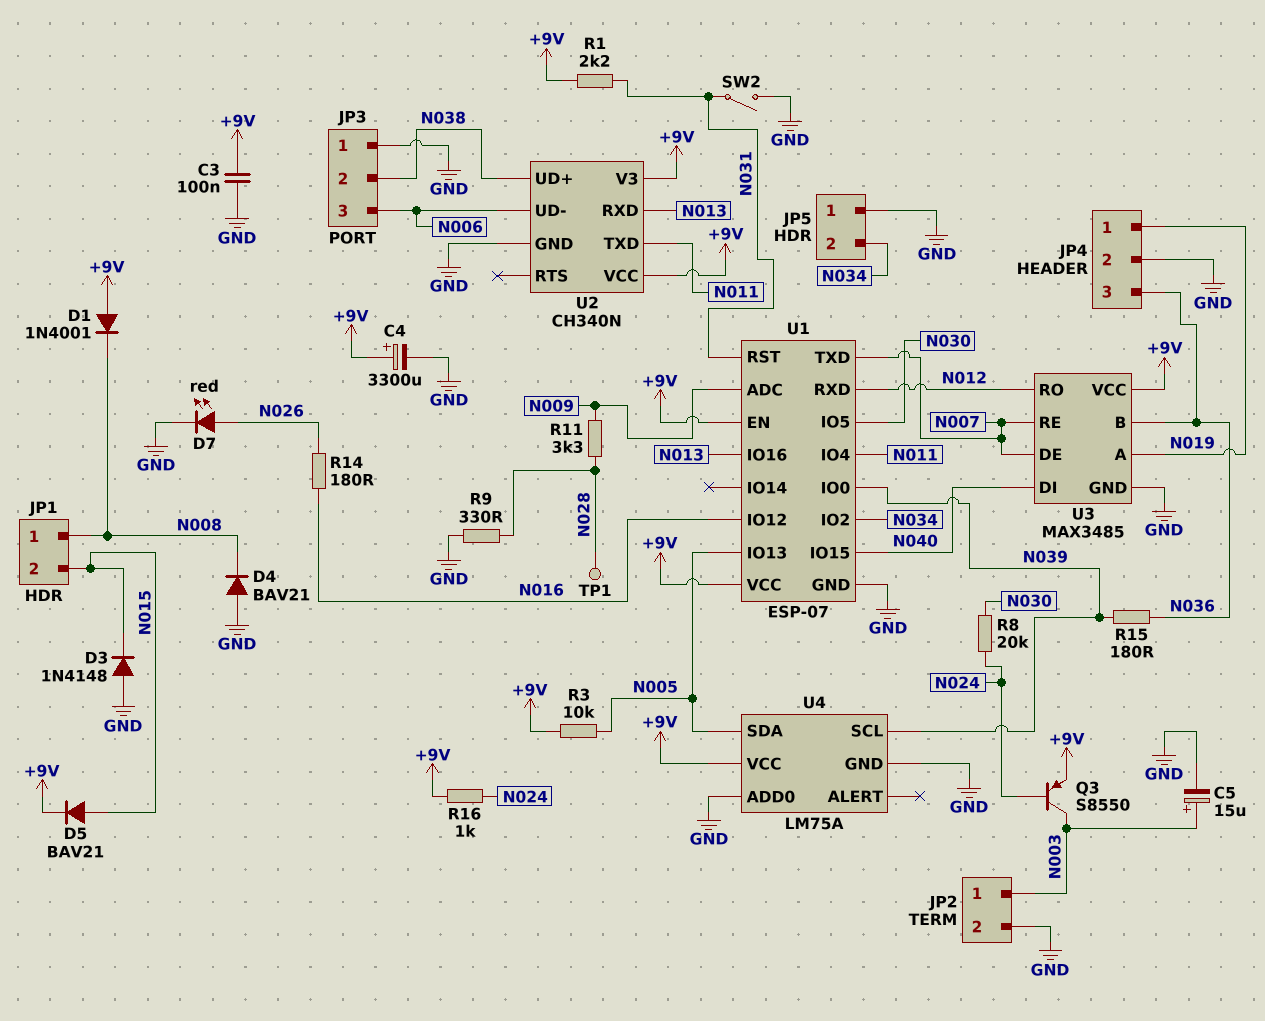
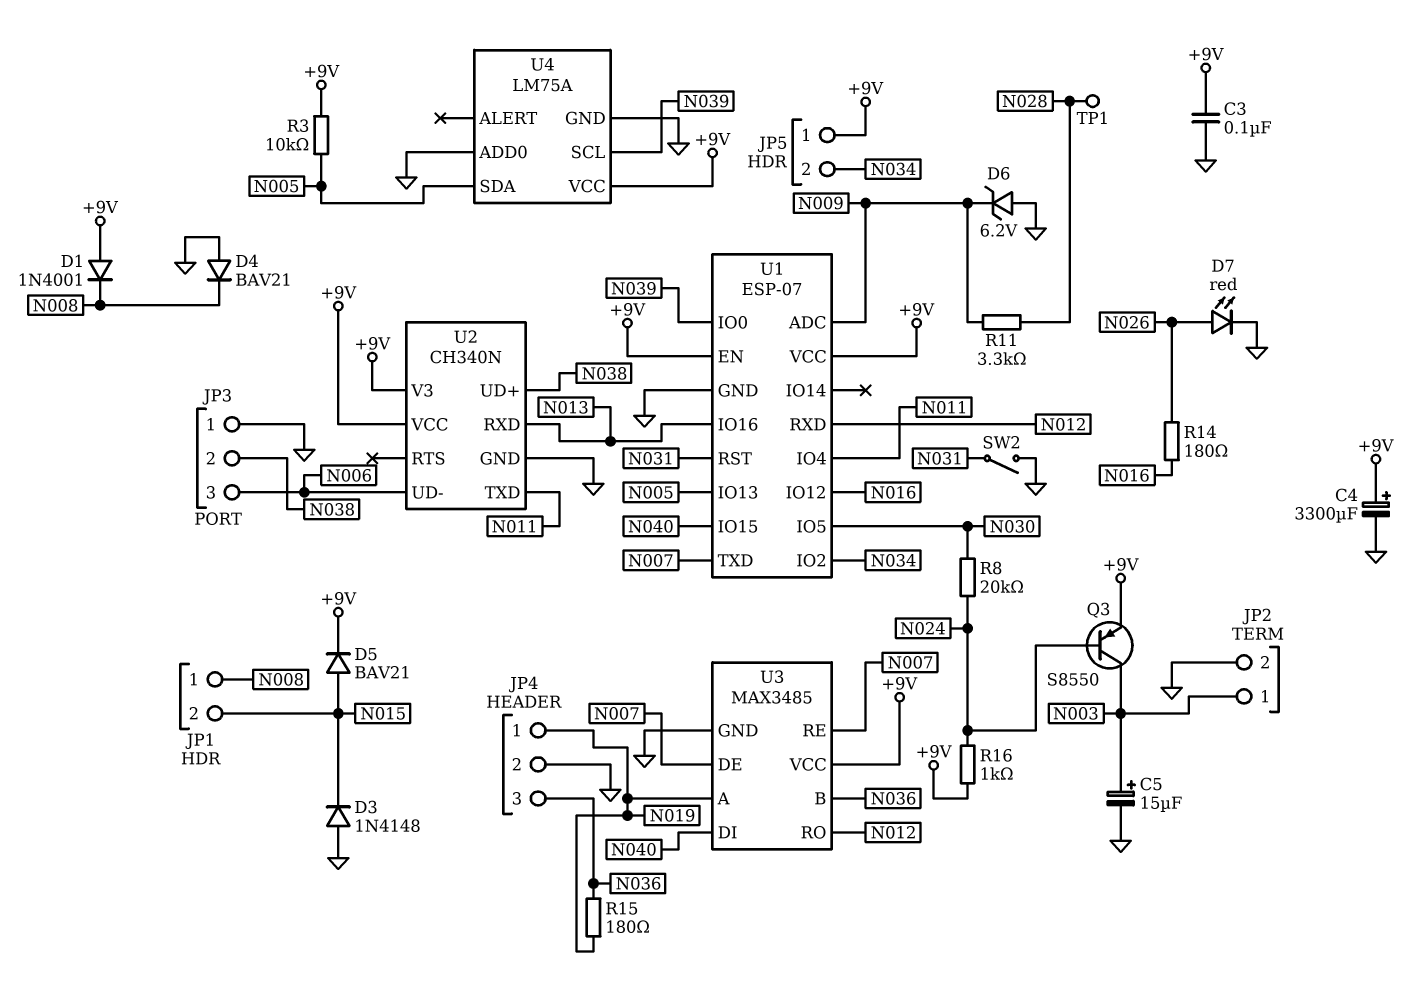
D6: none -> zener 6.2V (A GND, K N009)
JP5 pin 1: GND -> +9V
R1: 2.2k (+9V, N031) -> none
R9: 330 (GND, N028) -> none
R15: 180 (N036, N039) -> 180 (N019, N036)

